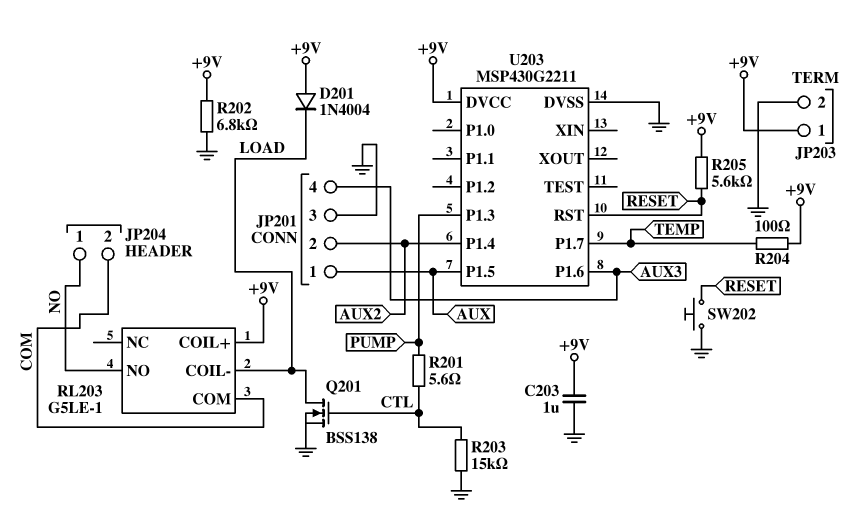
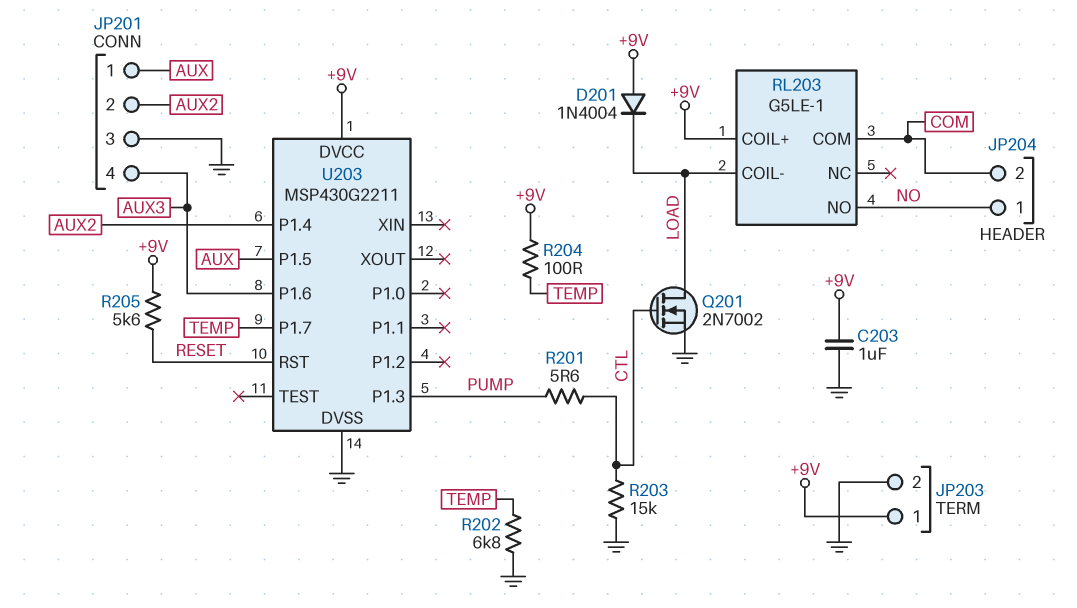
Q201: NMOS BSS138 (G CTL, D LOAD, S GND) -> NMOS 2N7002 (G CTL, D LOAD, S GND)
R202: 6.8k (+9V, GND) -> 6.8k (GND, TEMP)
SW202: button (GND, RESET) -> none

